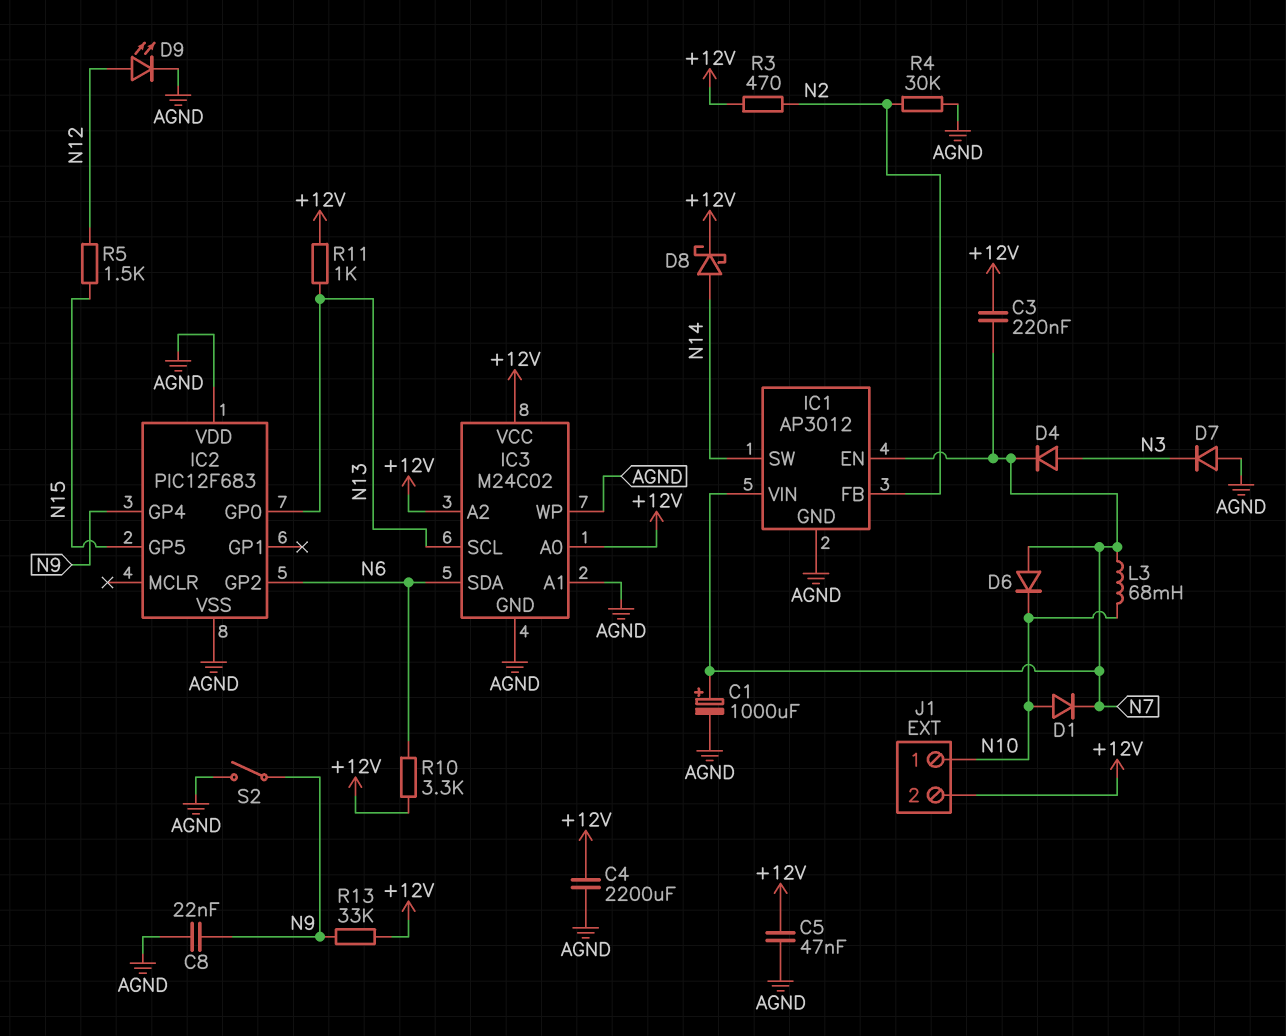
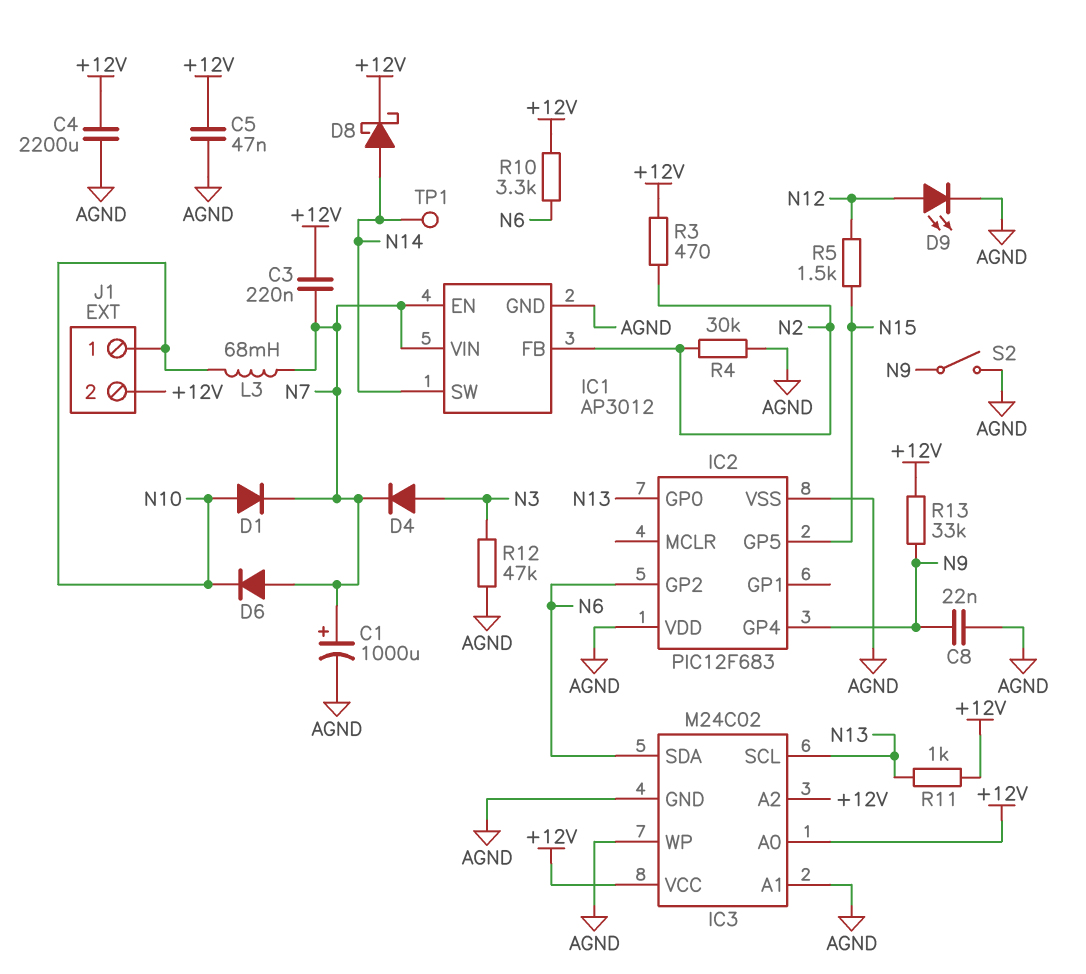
D7: diode (A AGND, K N3) -> none
R12: none -> 47k (AGND, N3)
TP1: none -> test point (N14)

